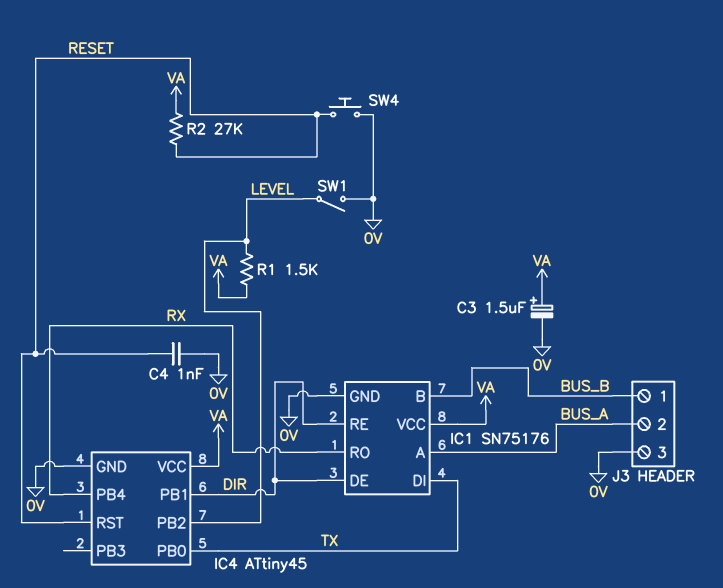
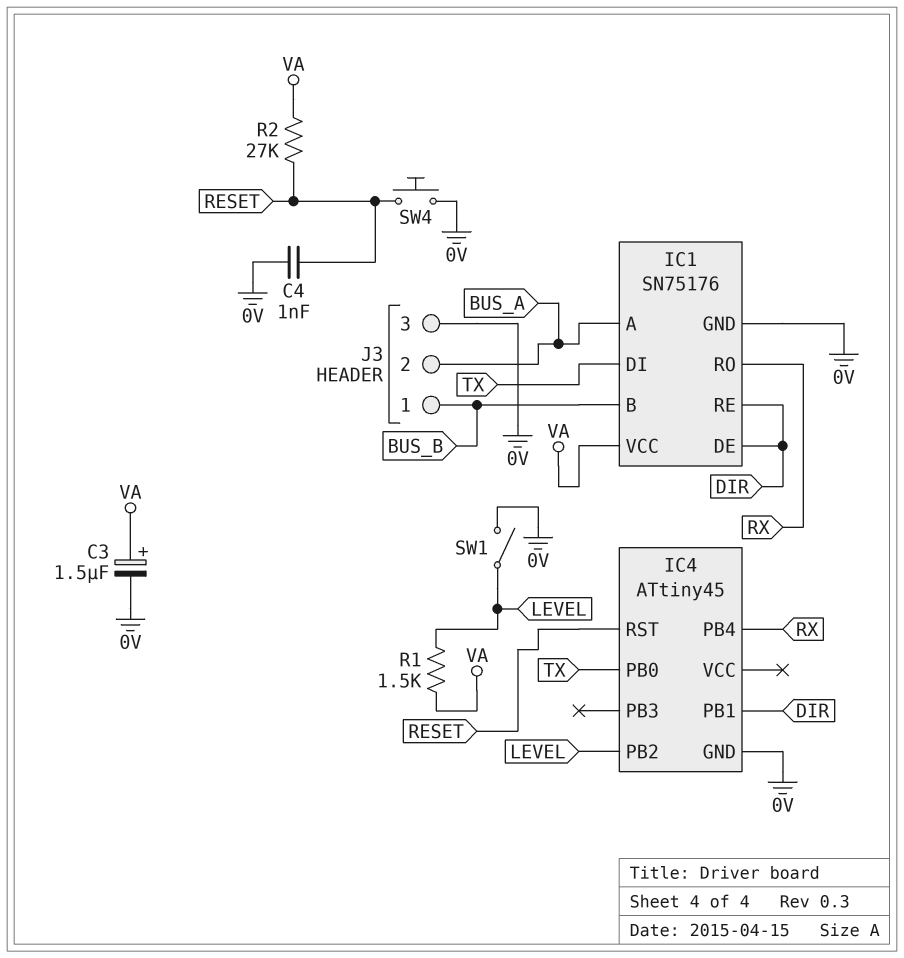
IC4 pin VCC: VA -> none

